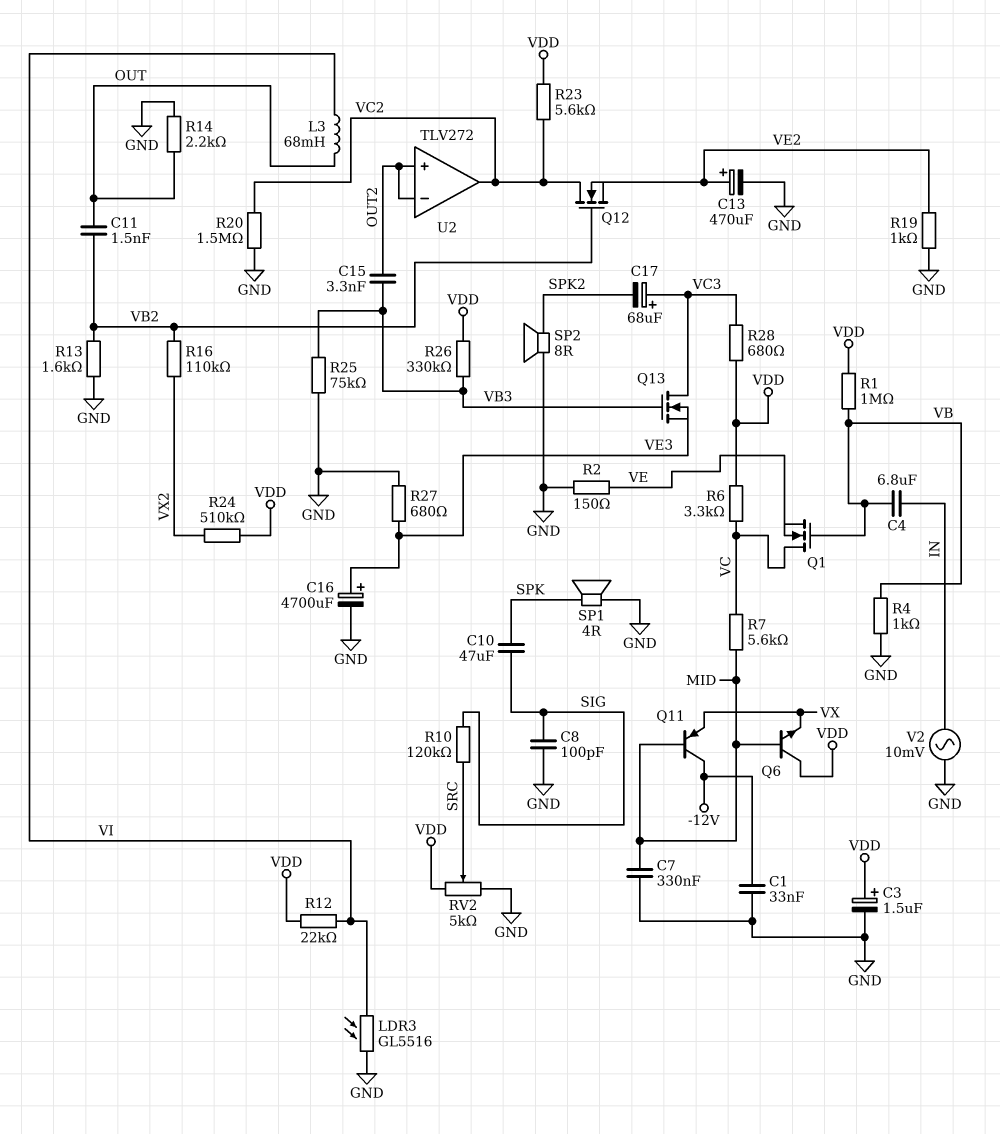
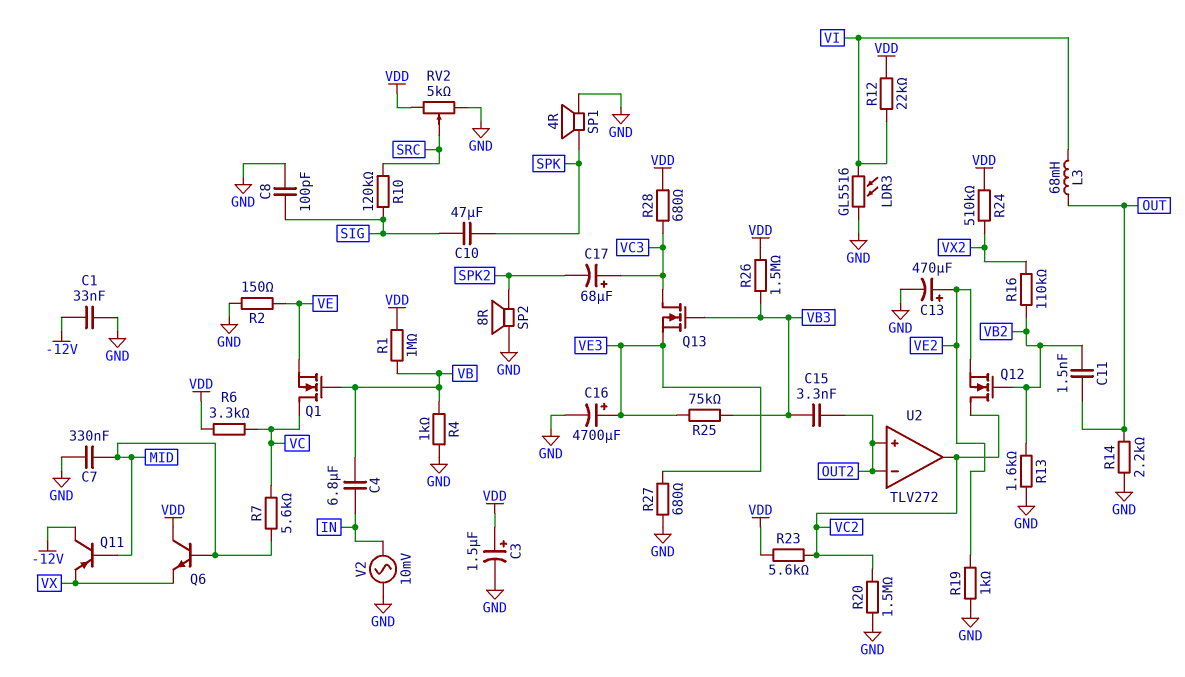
R25: 75k (GND, VB3) -> 75k (VB3, VE3)
R26: 330k (VB3, VDD) -> 1.5M (VB3, VDD)

